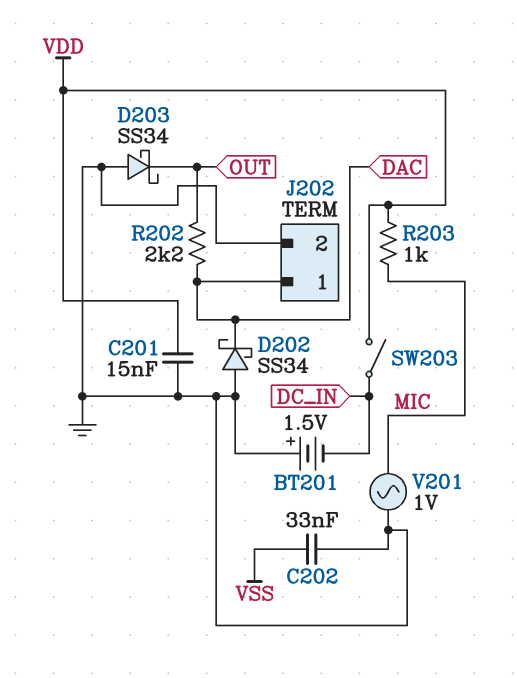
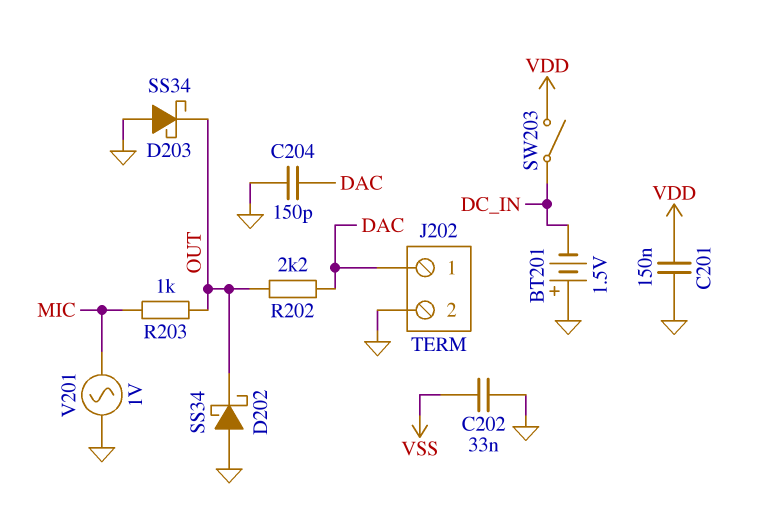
C201: 15nF (GND, VDD) -> 150nF (GND, VDD)
C204: none -> 150pF (DAC, GND)
D202: schottky SS34 (A GND, K DAC) -> schottky SS34 (A GND, K OUT)
R203: 1k (MIC, VDD) -> 1k (MIC, OUT)

